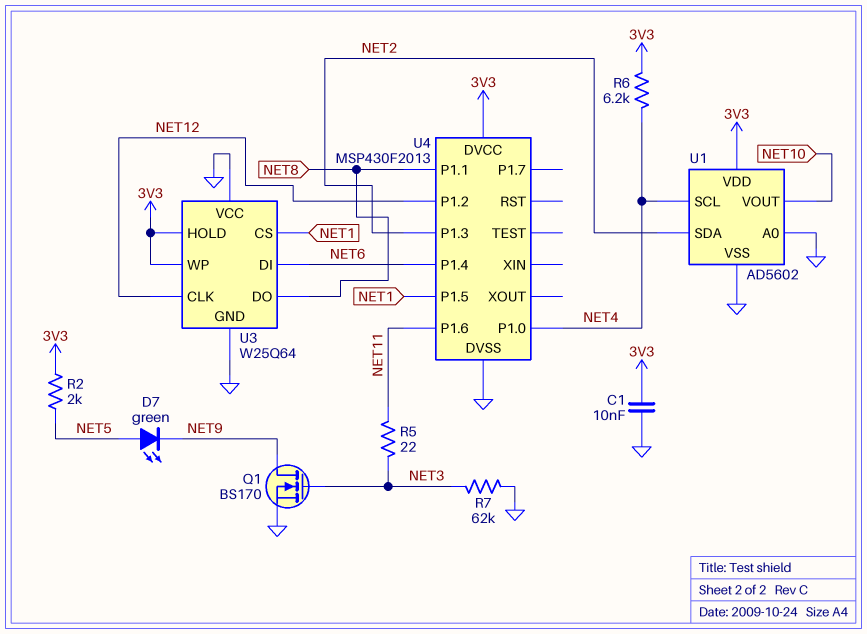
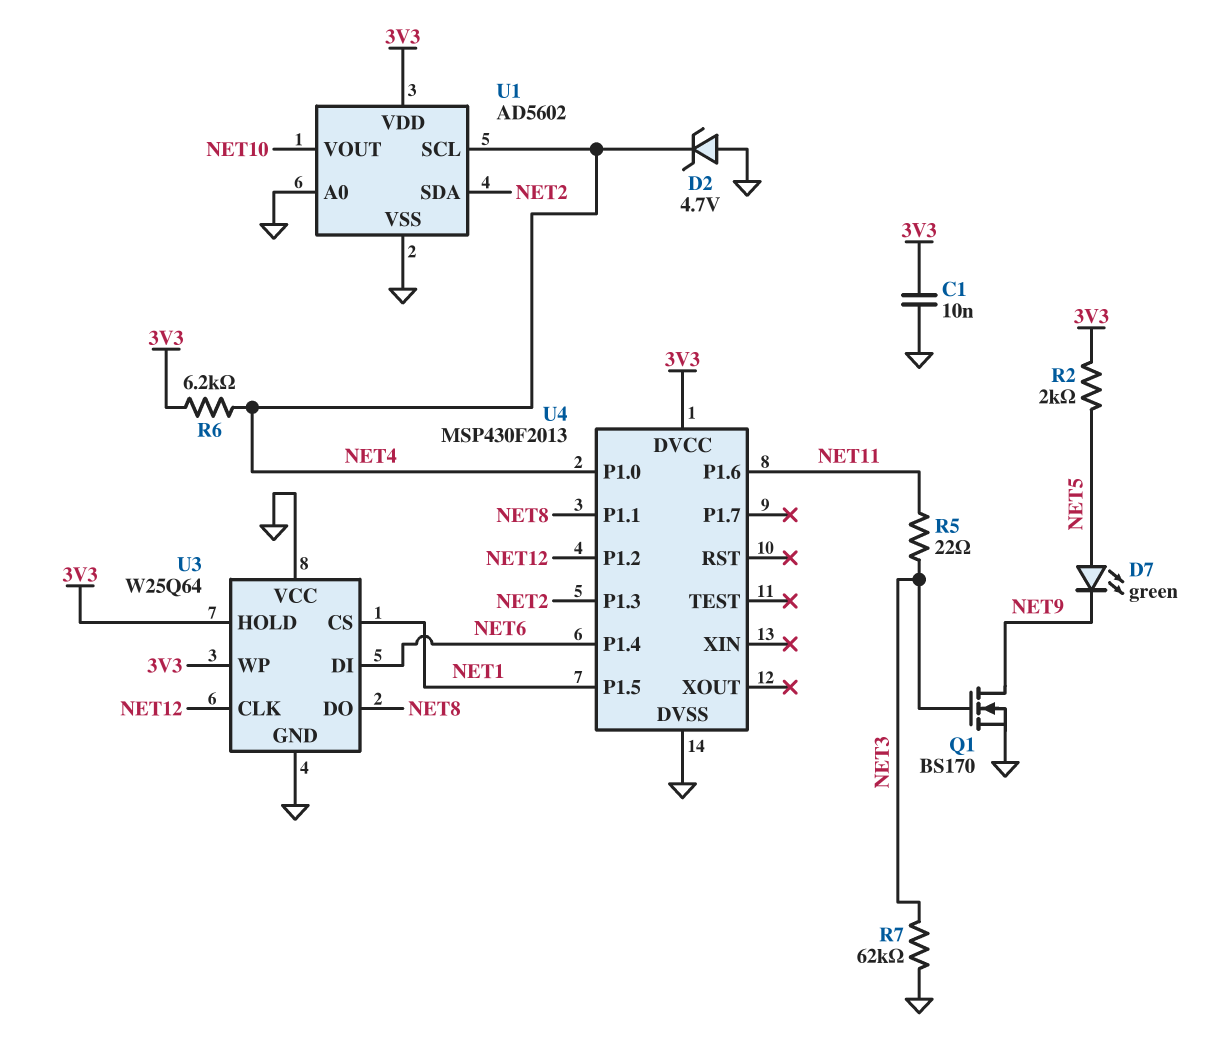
D2: none -> zener 4.7V (A GND, K NET4)

